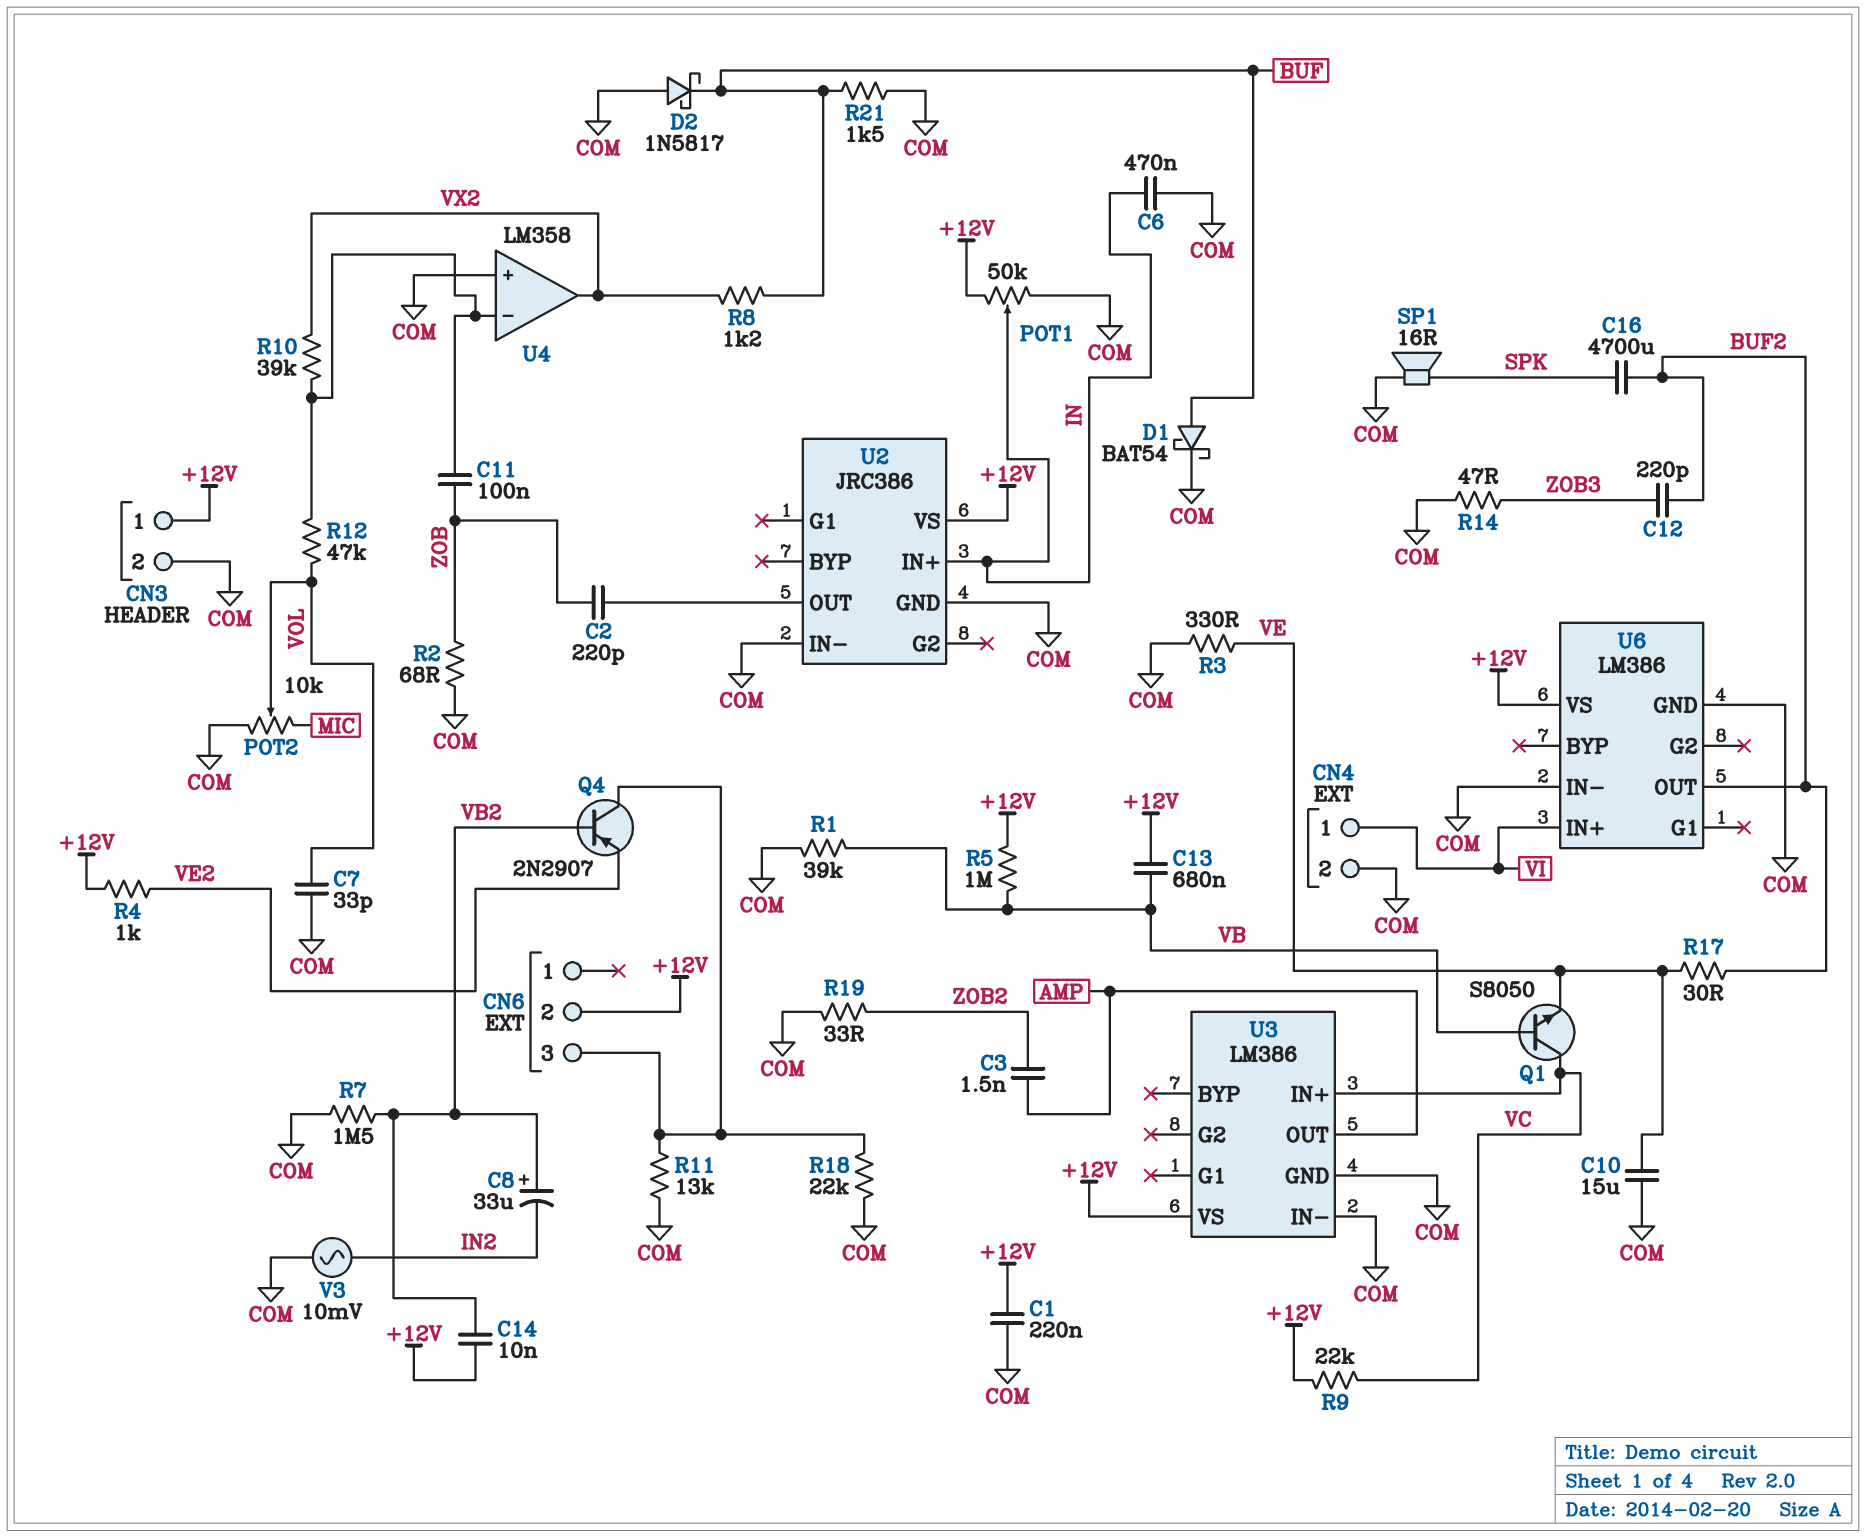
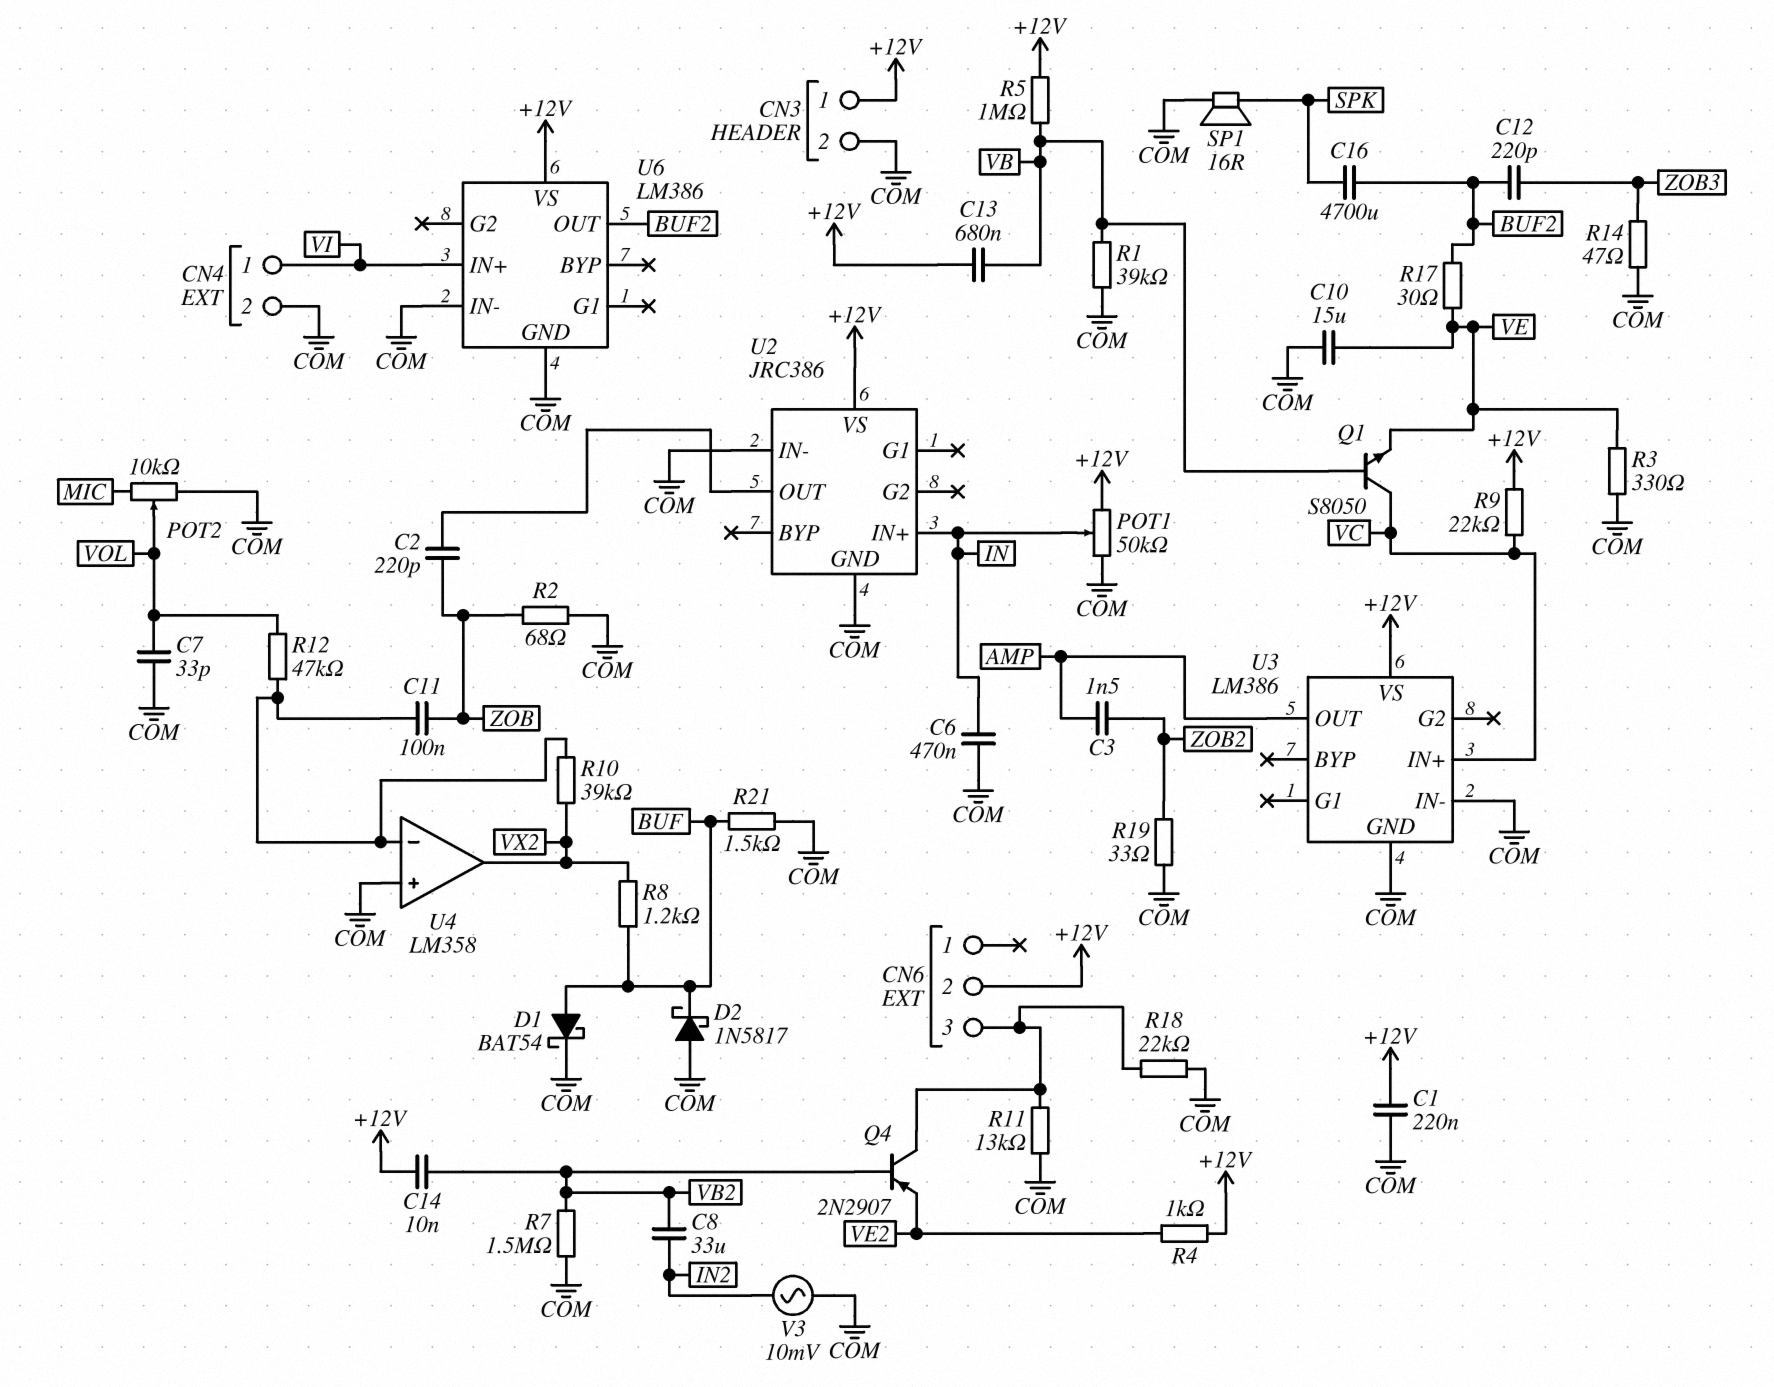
C8: 33uF (plus VB2, minus IN2) -> 33uF (IN2, VB2)

